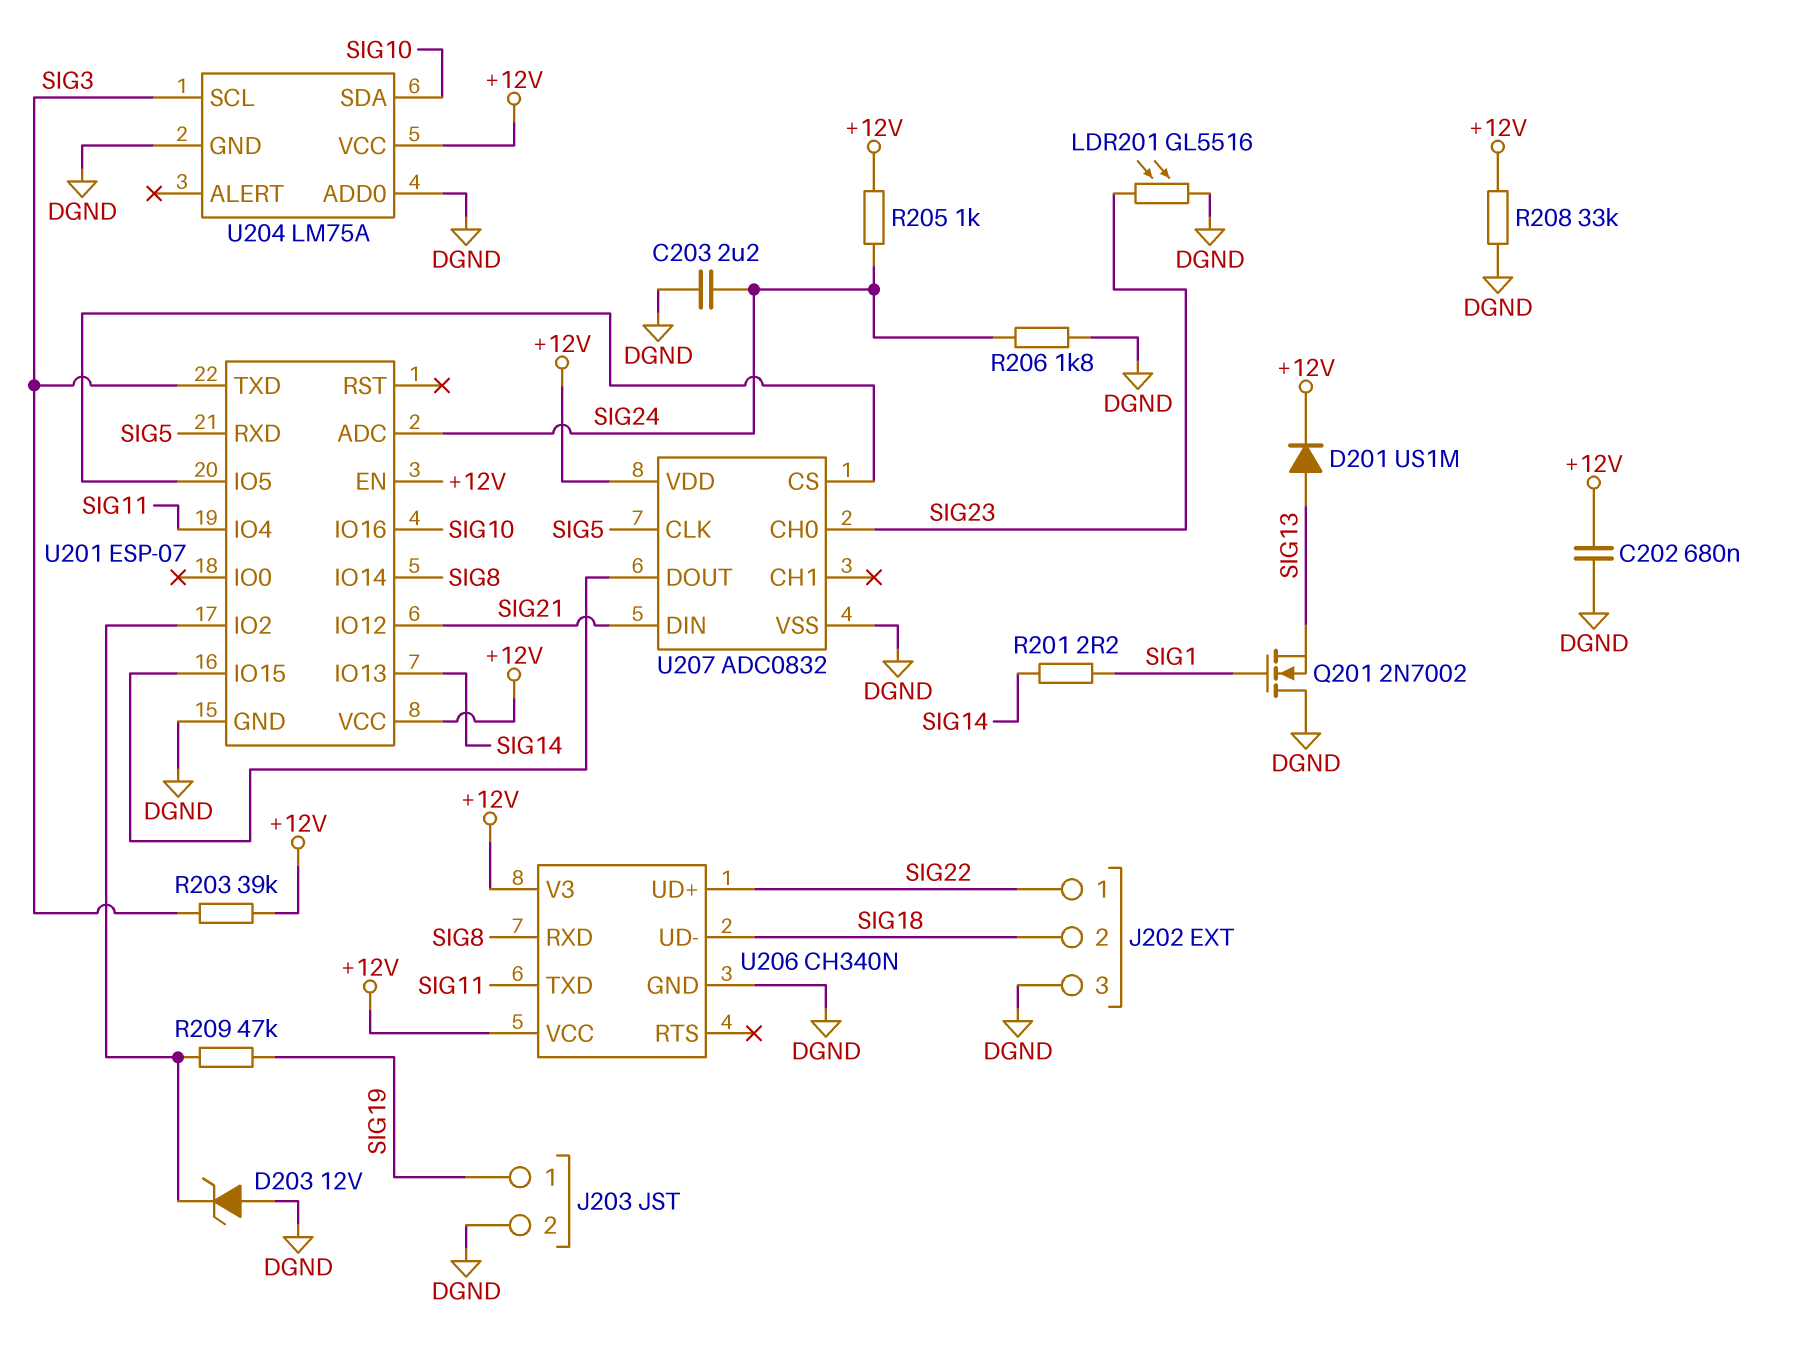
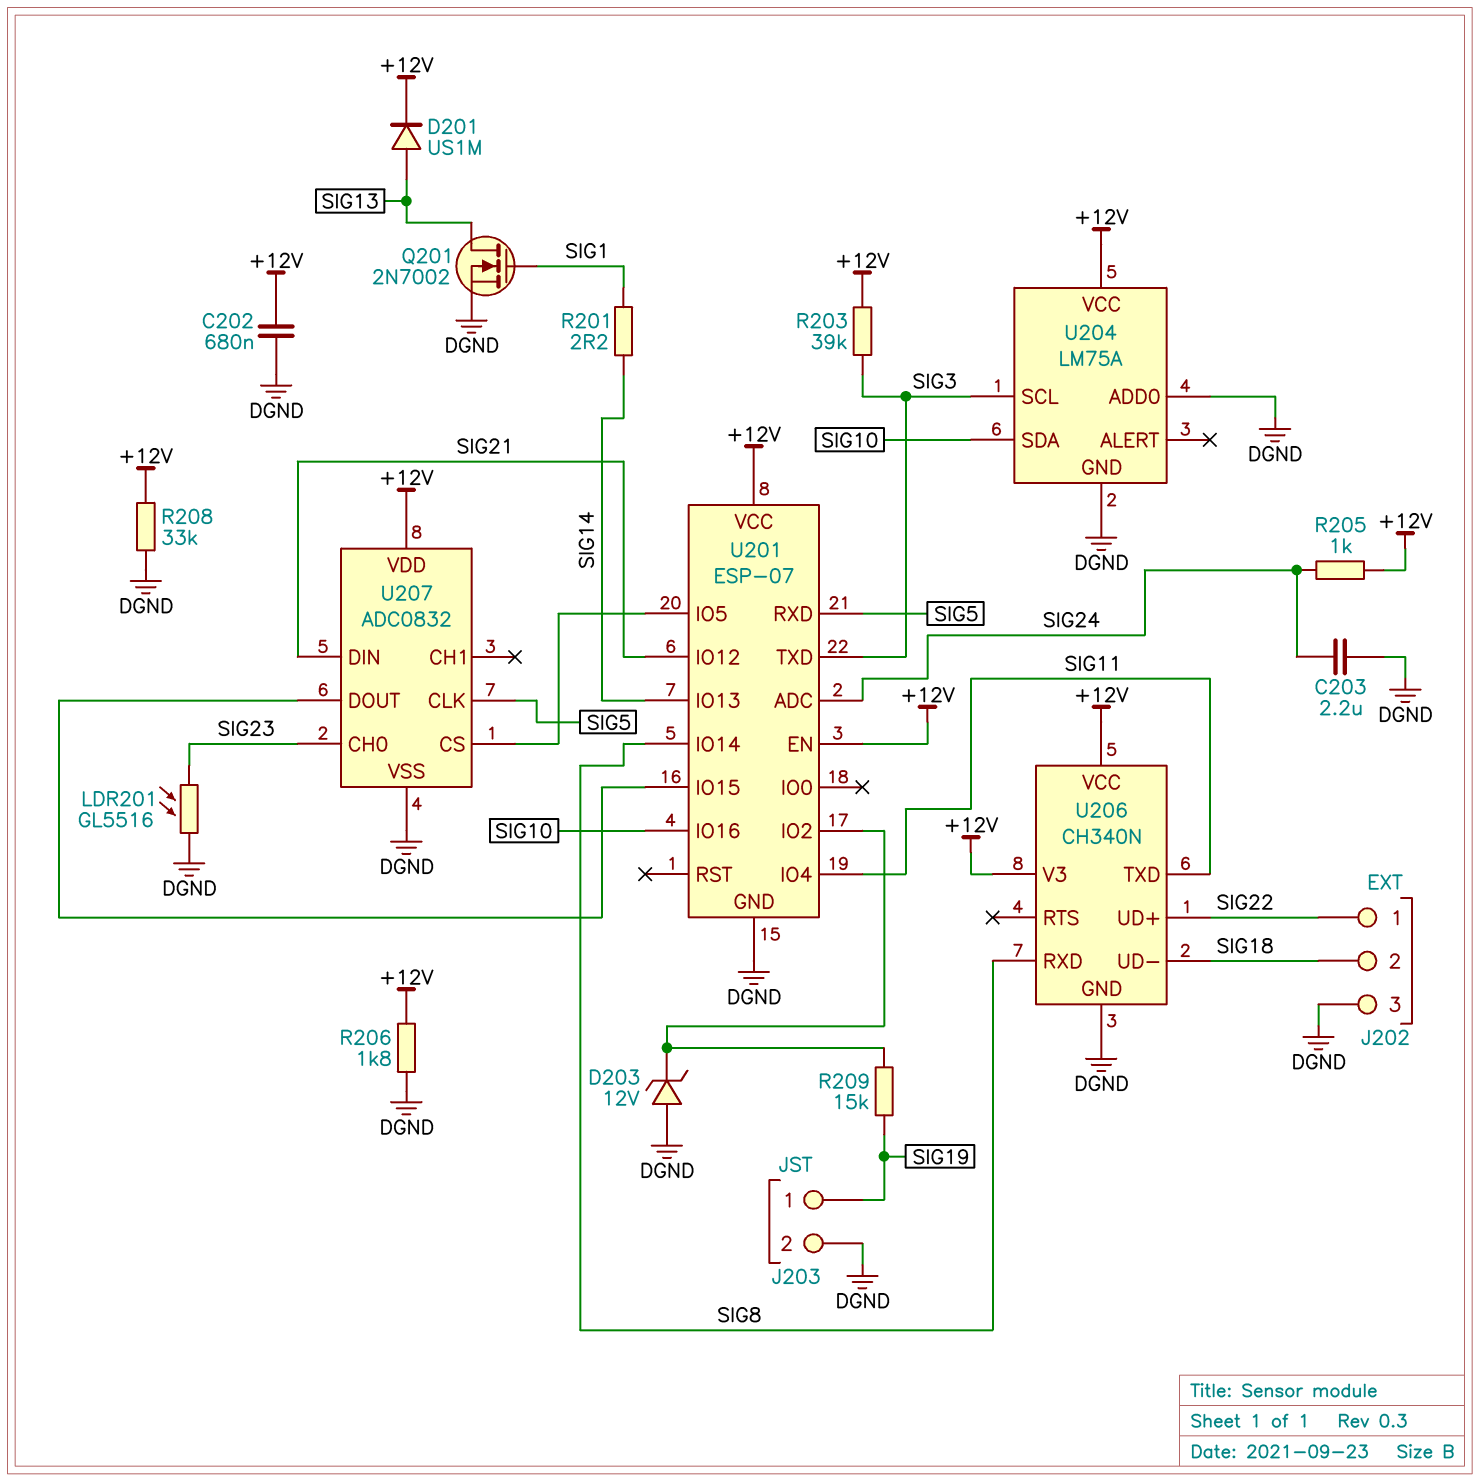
Q201: NMOS 2N7002 (G SIG1, D DGND, S SIG13) -> NMOS 2N7002 (G SIG1, D SIG13, S DGND)
R206: 1.8k (DGND, SIG24) -> 1.8k (+12V, DGND)
R209: 47k (SIG19, U201/IO2) -> 15k (SIG19, U201/IO2)

